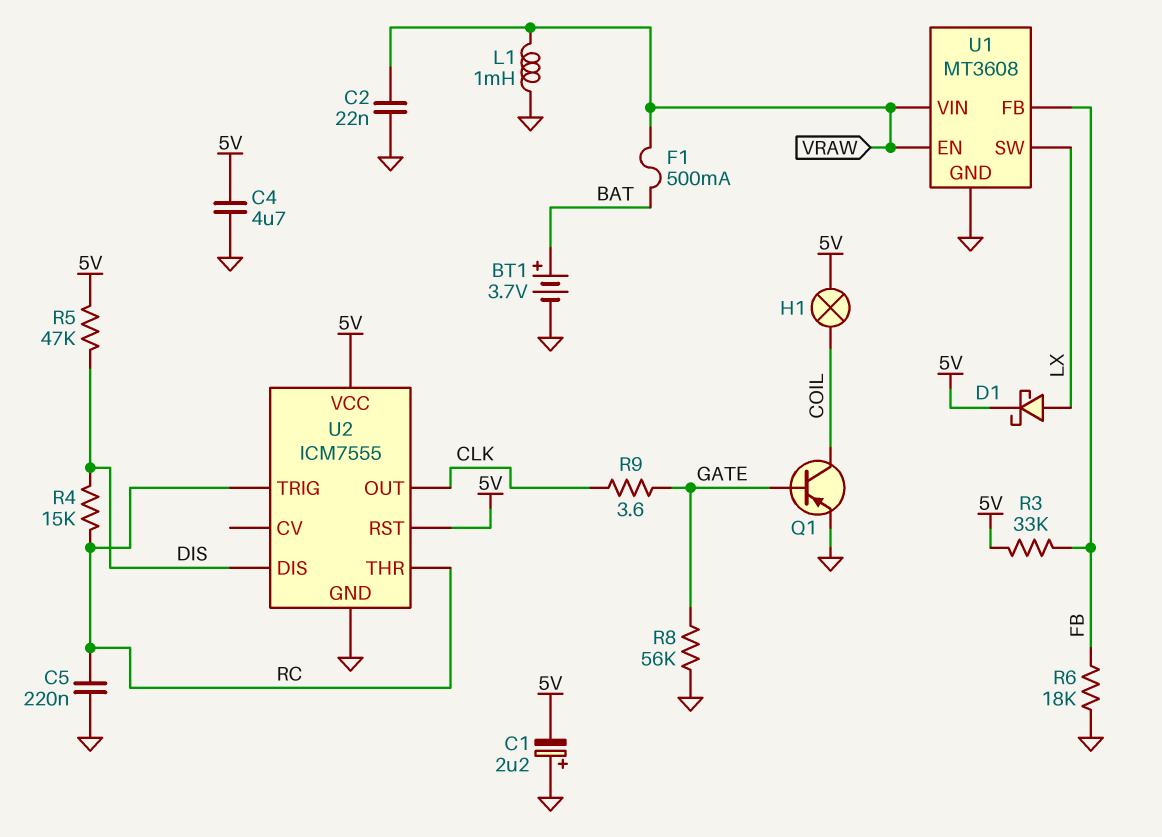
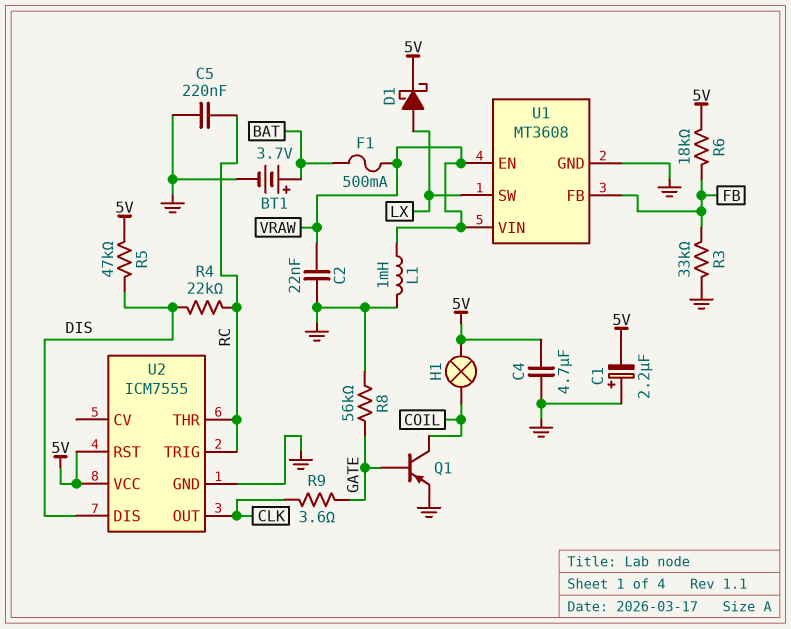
R3: 33k (5V, FB) -> 33k (FB, GND)
R4: 15k (DIS, RC) -> 22k (DIS, RC)
R6: 18k (FB, GND) -> 18k (5V, FB)

